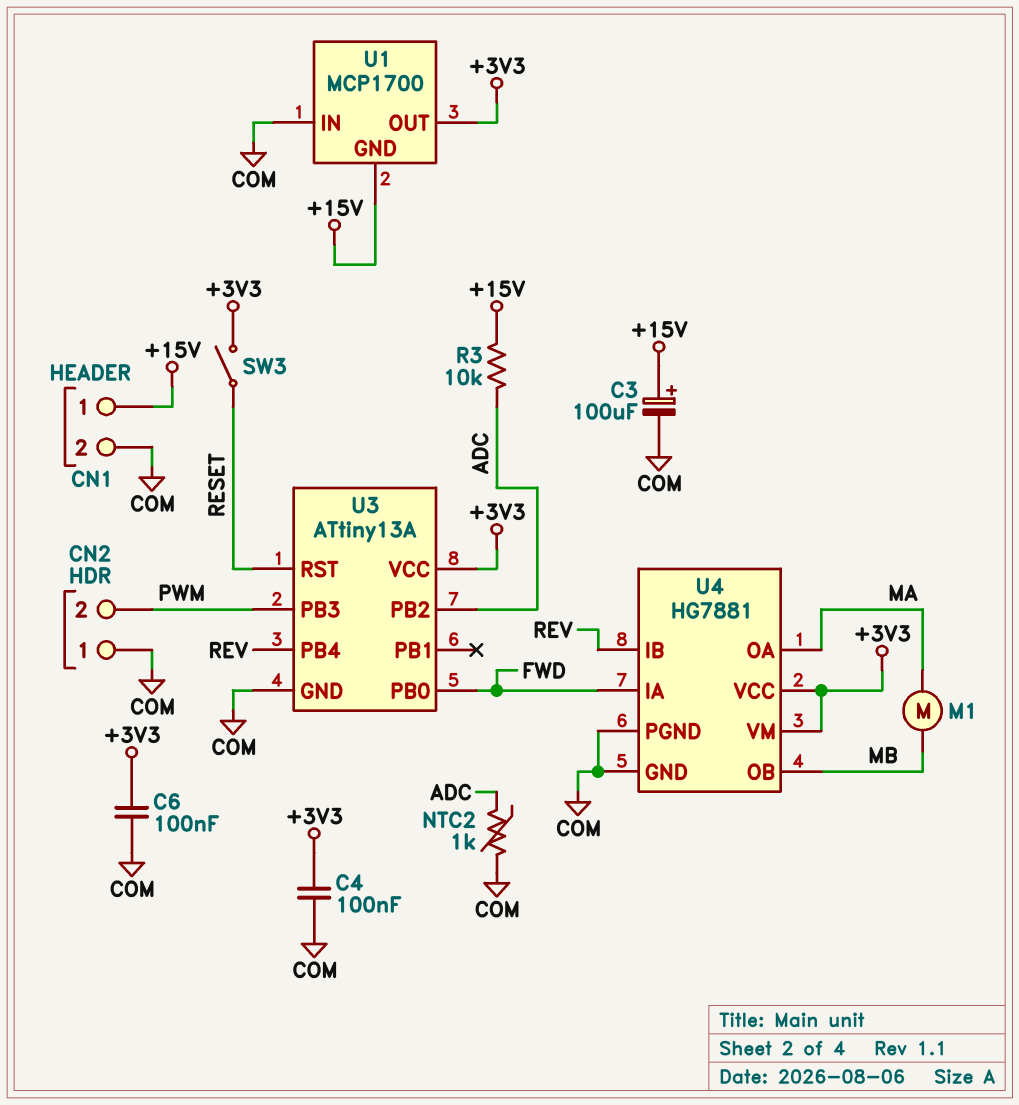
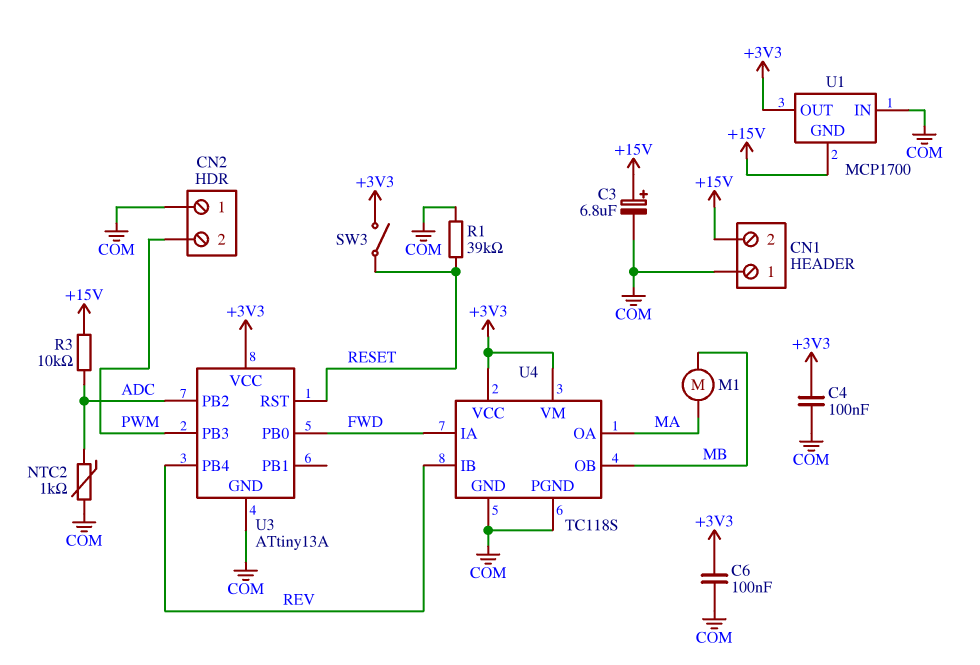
C3: 100uF (plus +15V, minus COM) -> 6.8uF (plus +15V, minus COM)
CN1 pin 1: +15V -> COM
CN1 pin 2: COM -> +15V
R1: none -> 39k (COM, RESET)
U4: HG7881 -> TC118S

